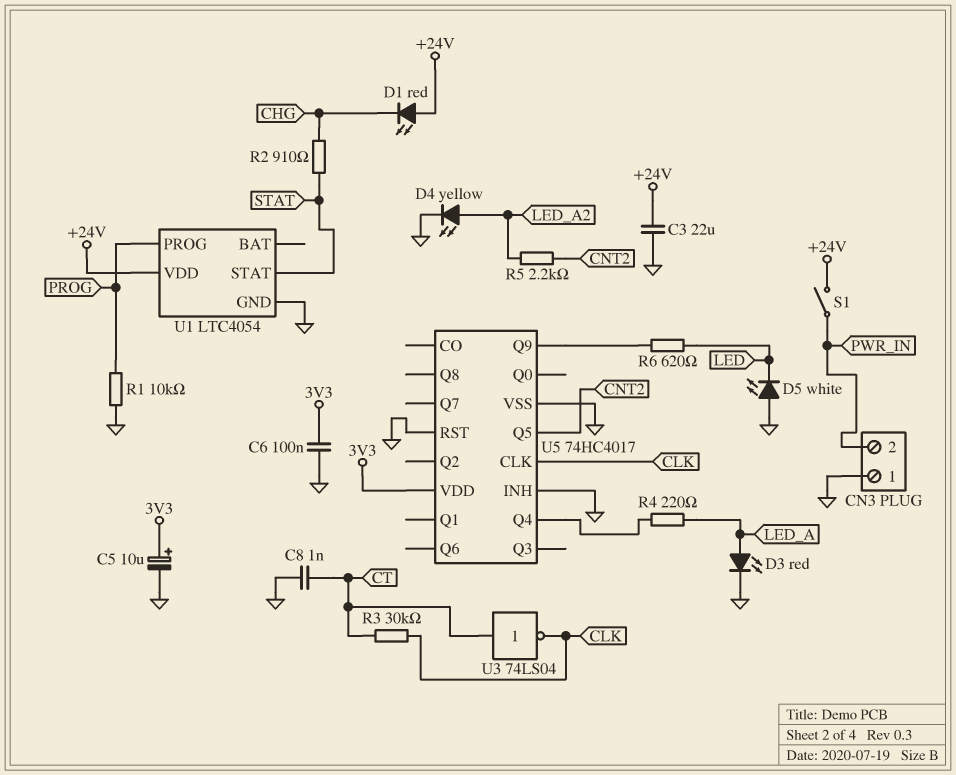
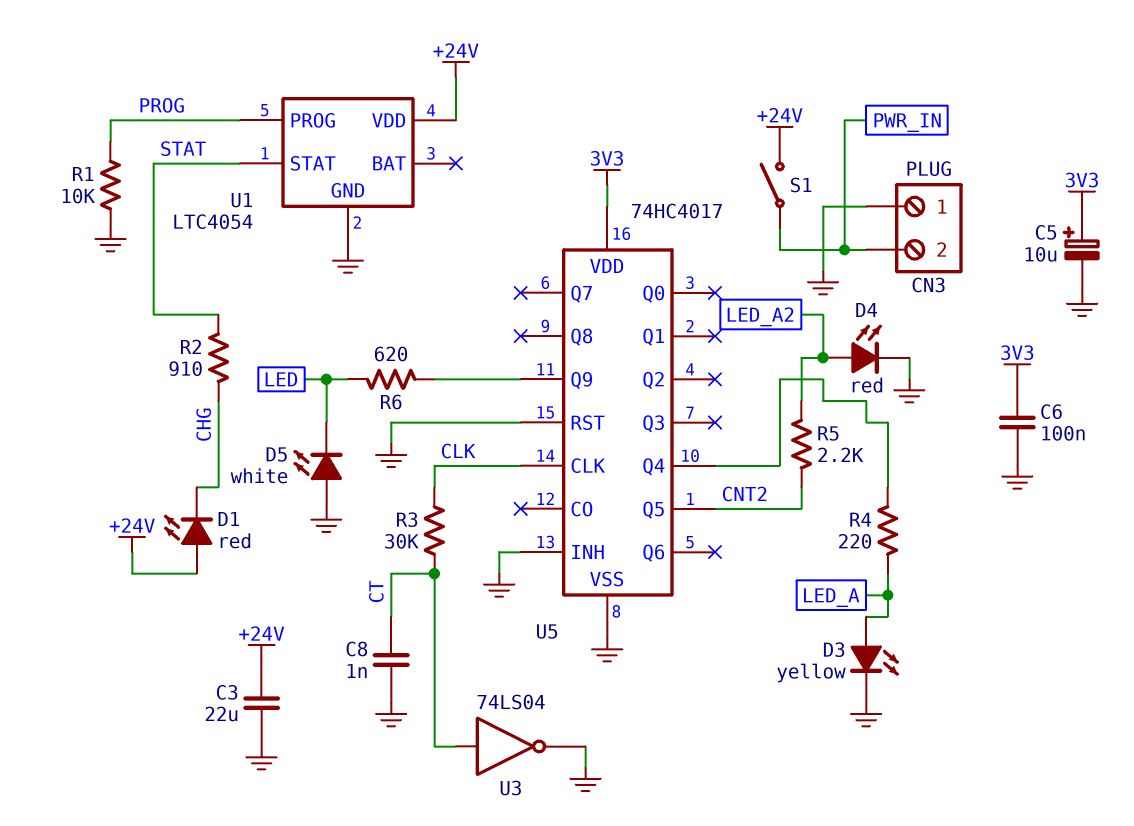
D3: LED red (A LED_A, K GND) -> LED yellow (A LED_A, K GND)
D4: LED yellow (A LED_A2, K GND) -> LED red (A LED_A2, K GND)
U3: NOT 74LS04 (in CT, out CLK) -> NOT 74LS04 (in CT, out GND)

